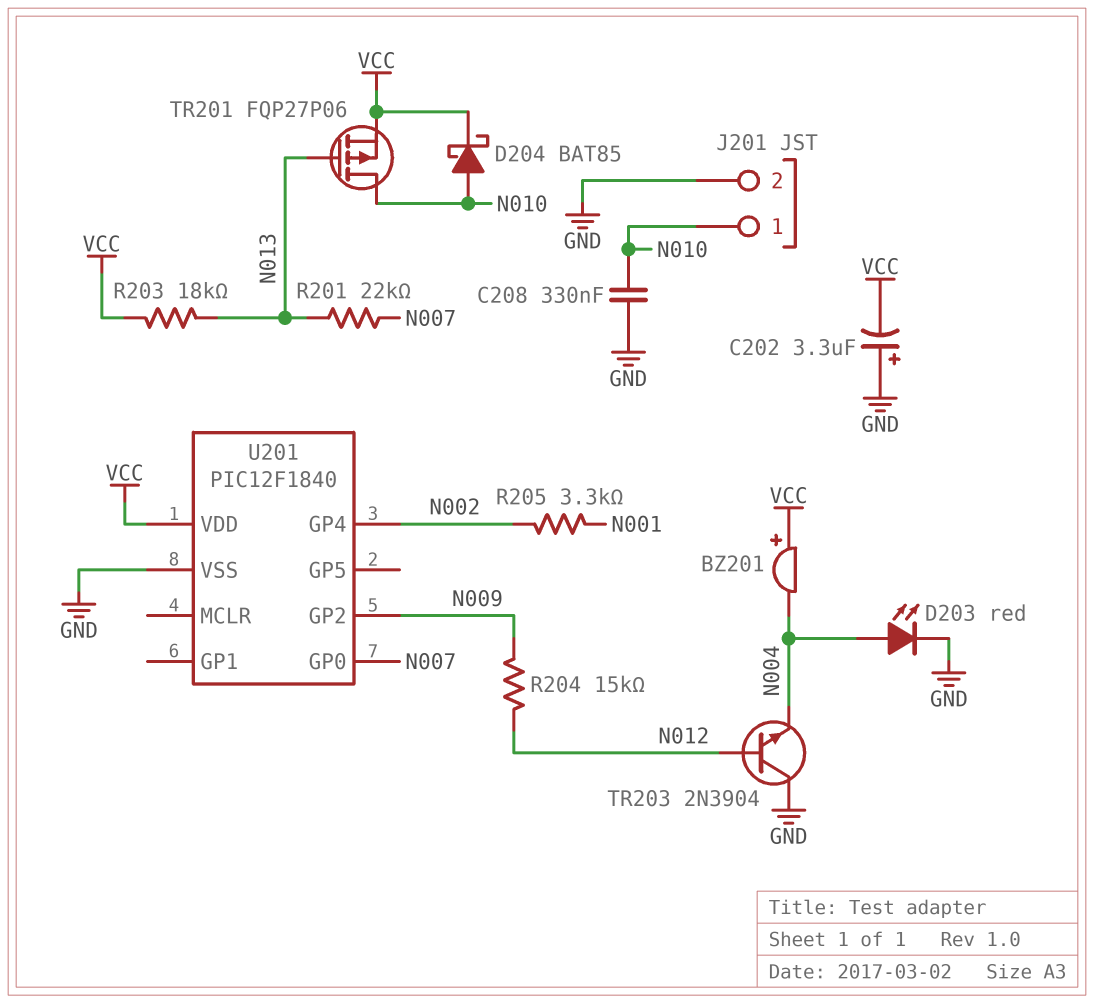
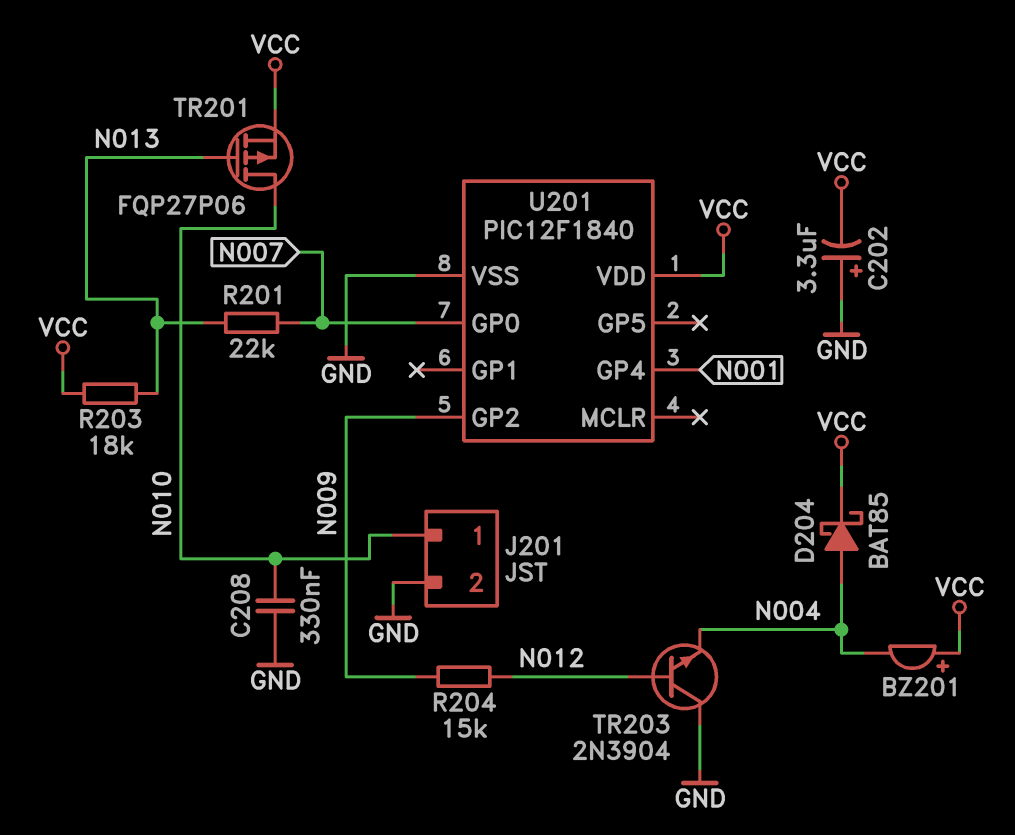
D203: LED red (A N004, K GND) -> none
D204: schottky BAT85 (A N010, K VCC) -> schottky BAT85 (A N004, K VCC)
R205: 3.3k (N001, N002) -> none
U201 pin GP4: N002 -> N001

